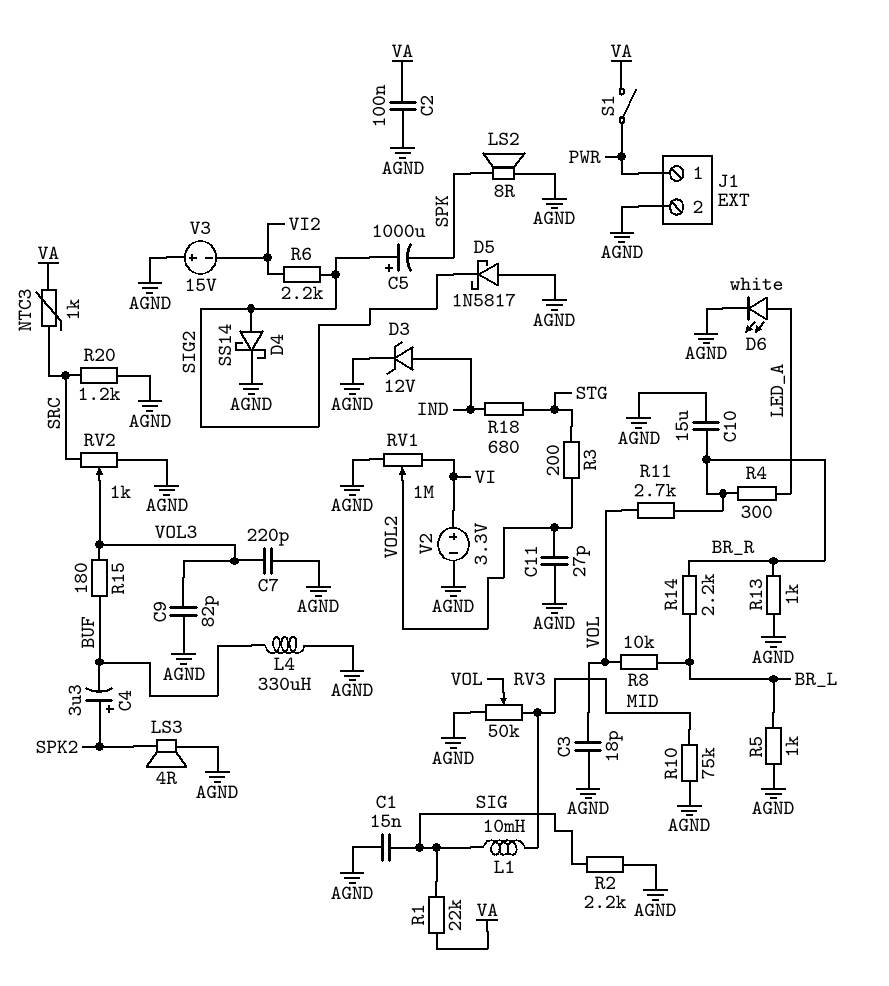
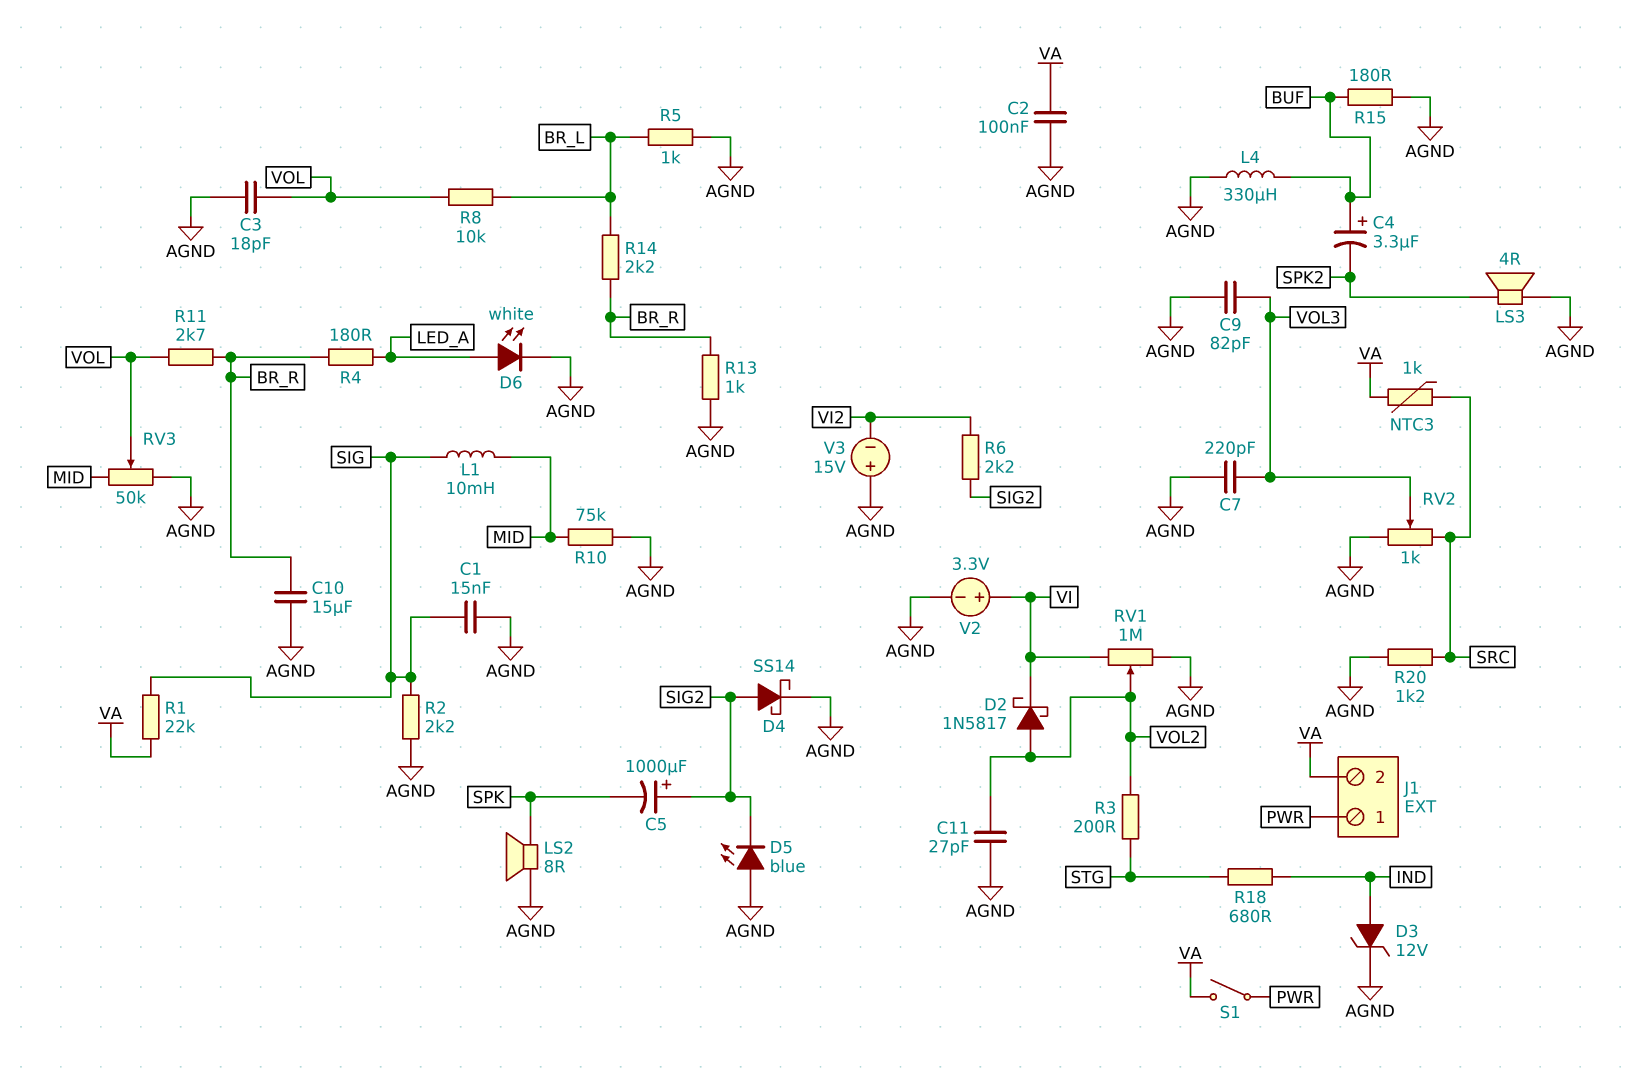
C4: 3.3uF (plus SPK2, minus BUF) -> 3.3uF (plus BUF, minus SPK2)
D2: none -> schottky 1N5817 (A VOL2, K VI)
D5: schottky 1N5817 (A AGND, K SIG2) -> LED blue (A AGND, K SIG2)
J1 pin 2: AGND -> VA
R4: 300 (BR_R, LED_A) -> 180 (BR_R, LED_A)
R15: 180 (BUF, VOL3) -> 180 (AGND, BUF)

